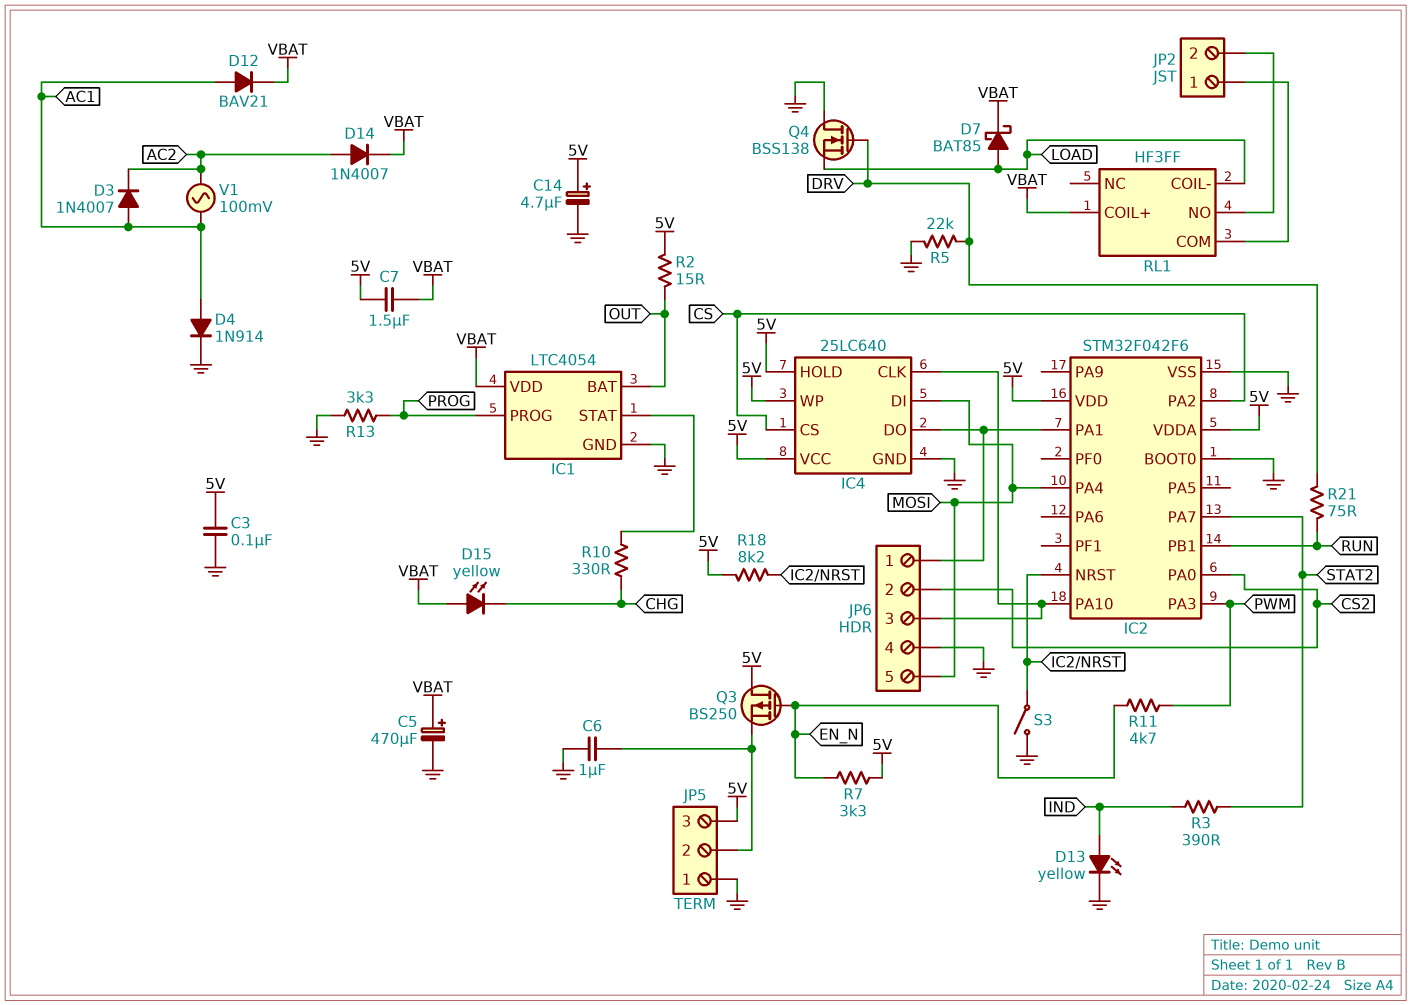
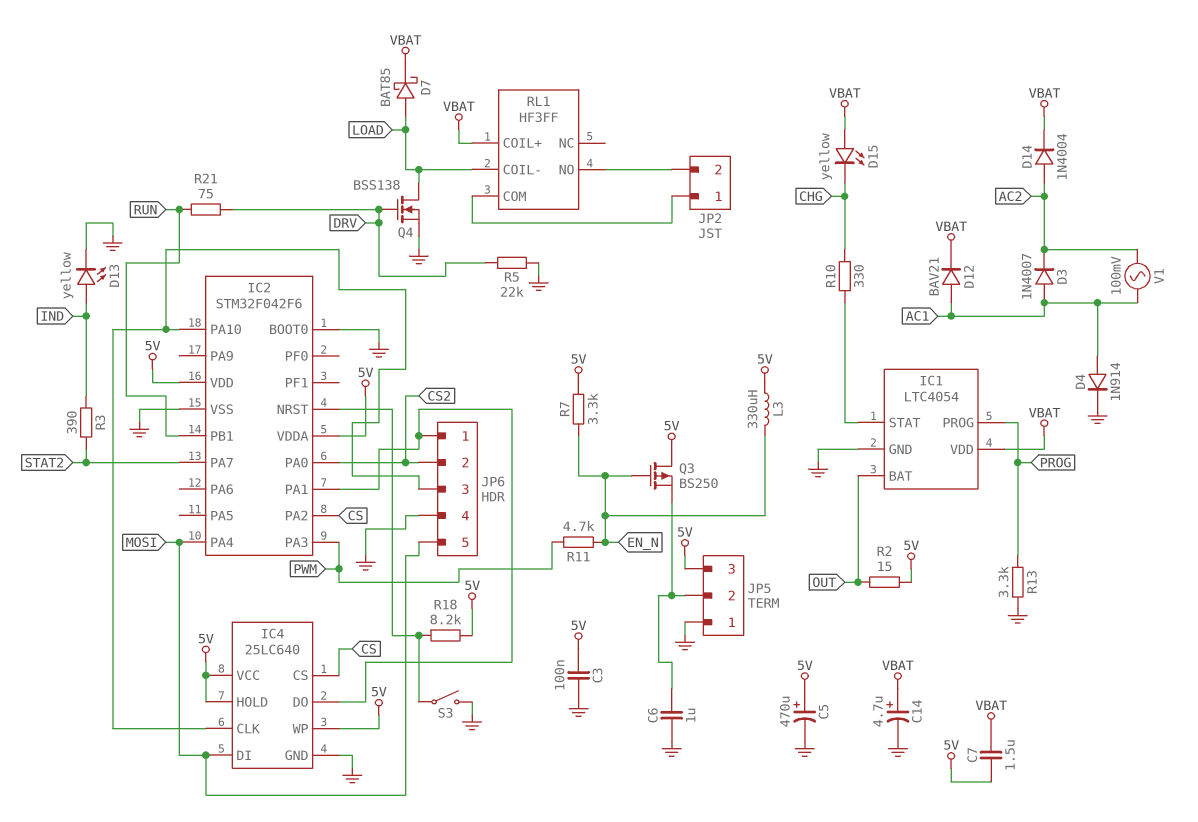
C5: 470uF (plus VBAT, minus GND) -> 470uF (plus 5V, minus GND)
C14: 4.7uF (plus 5V, minus GND) -> 4.7uF (plus VBAT, minus GND)
D14: diode 1N4007 (A AC2, K VBAT) -> diode 1N4004 (A AC2, K VBAT)
L3: none -> 330uH (5V, EN_N)
Q4: NMOS BSS138 (G DRV, D GND, S LOAD) -> NMOS BSS138 (G DRV, D LOAD, S GND)

